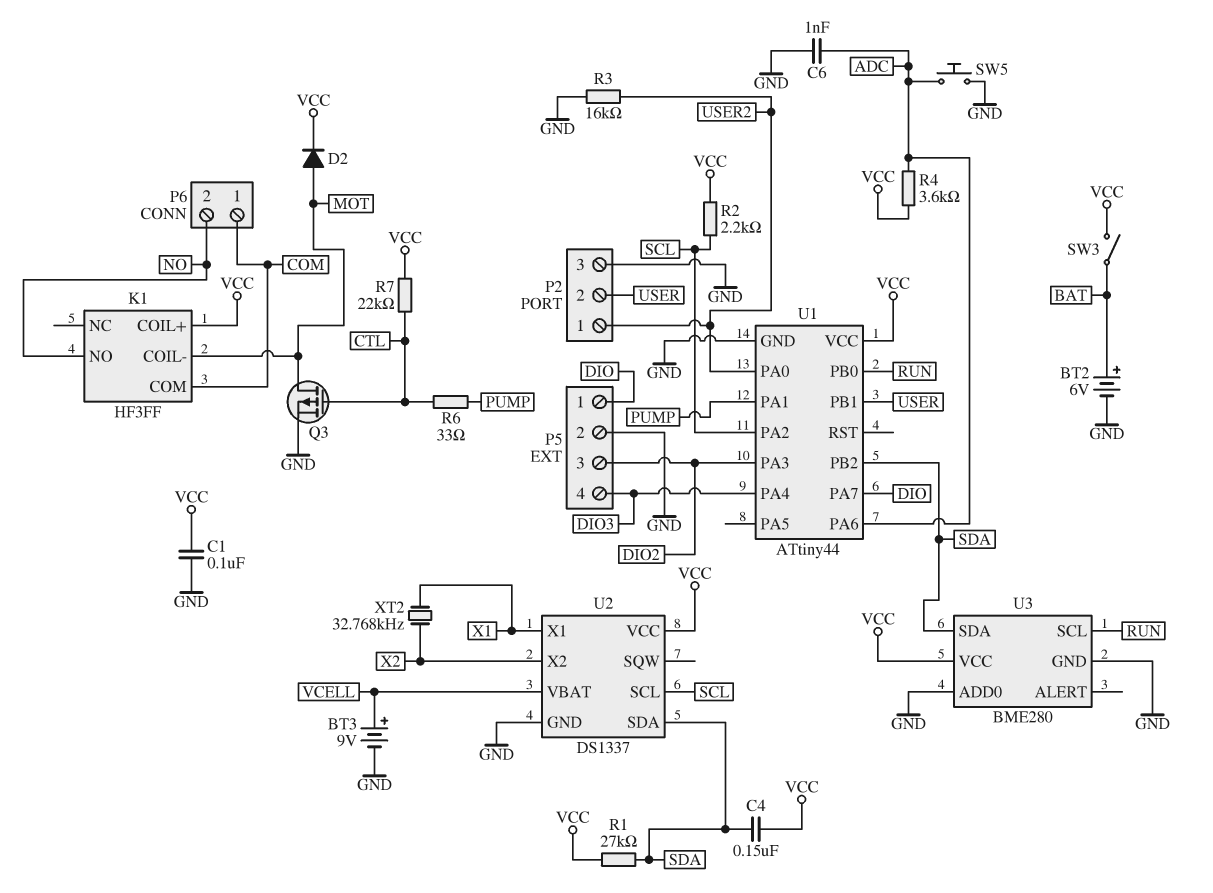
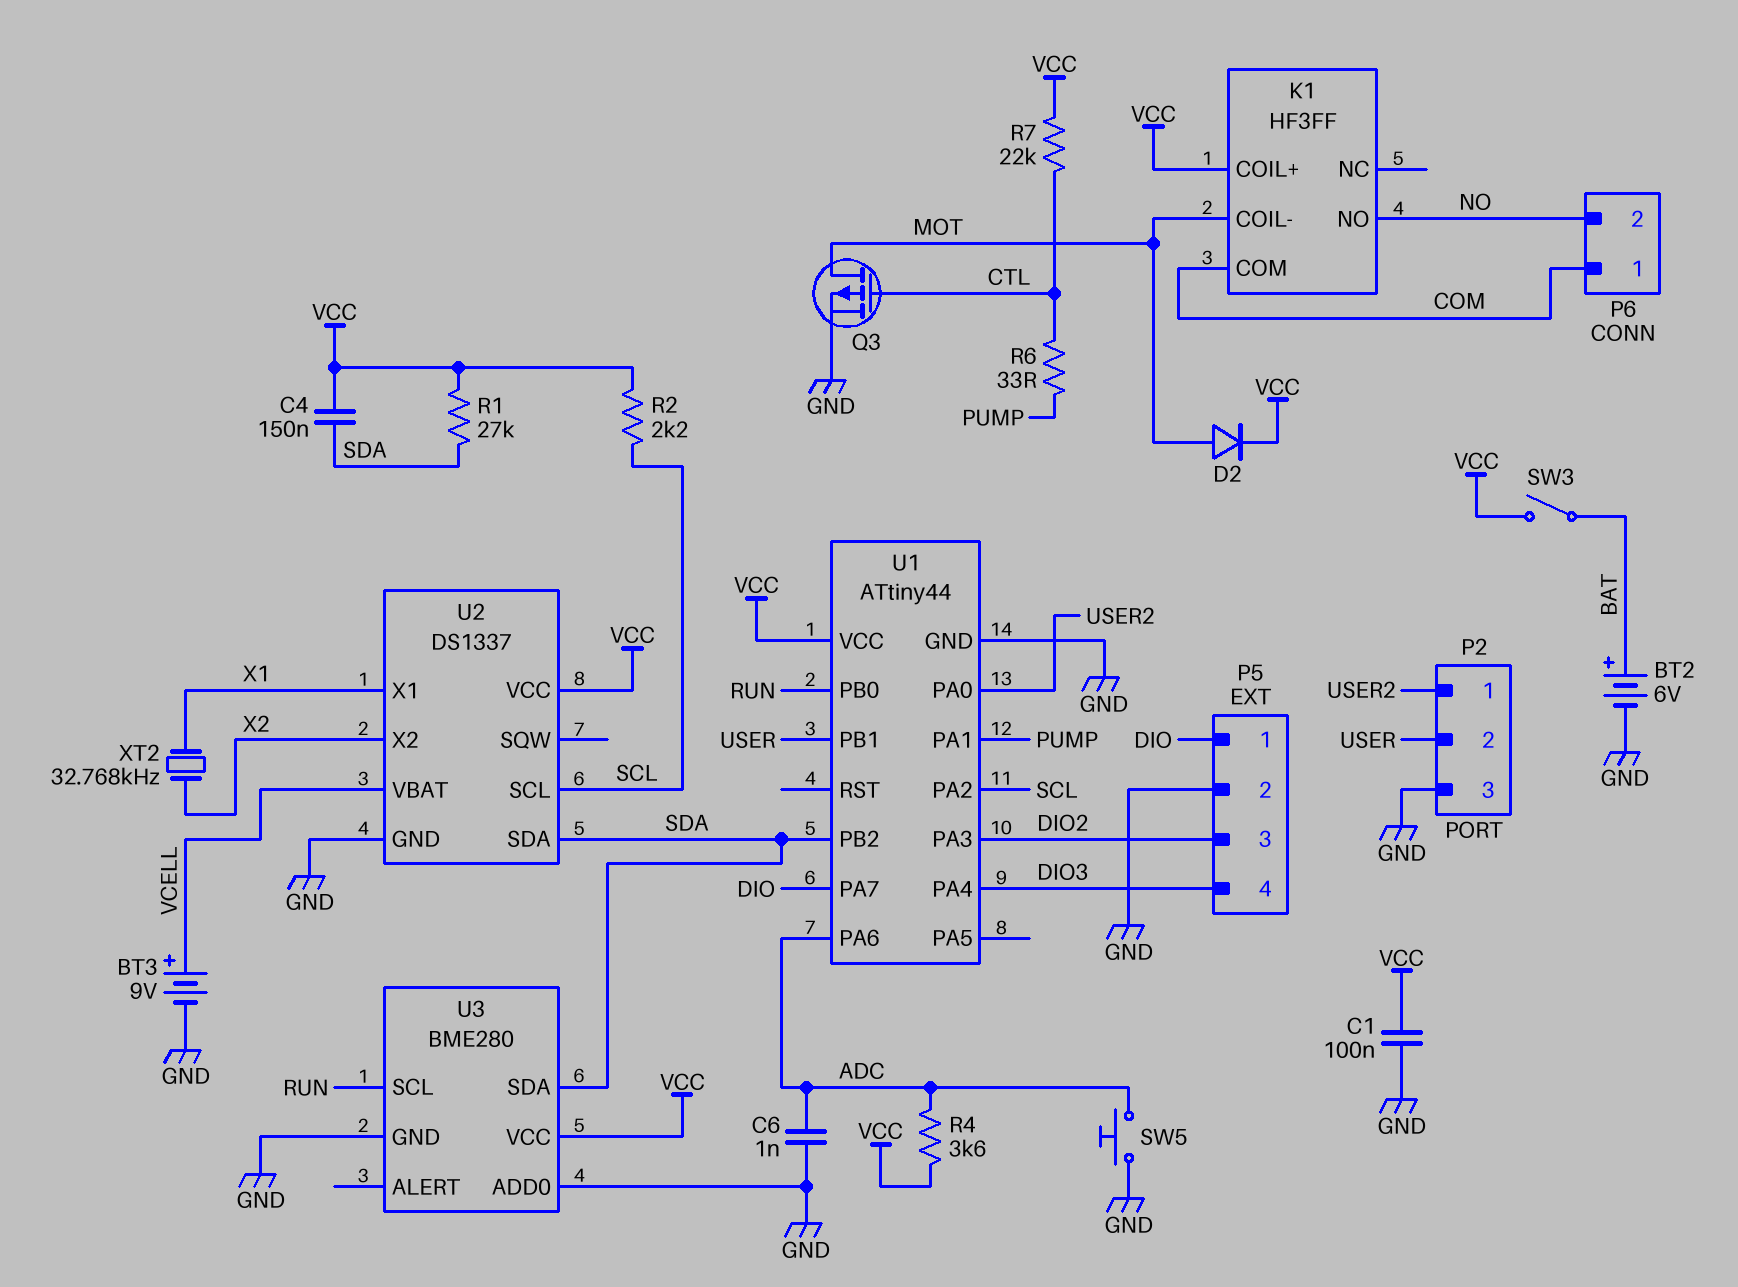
R3: 16k (GND, USER2) -> none

